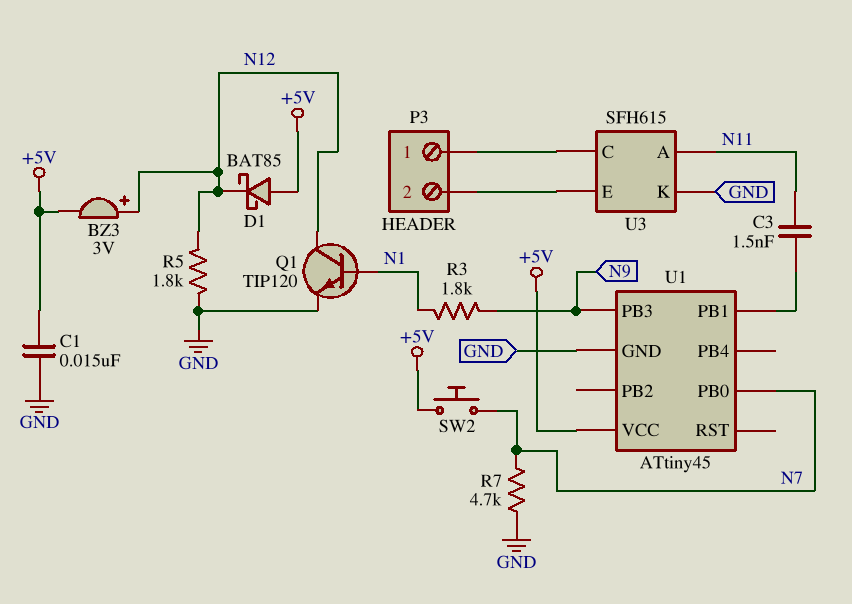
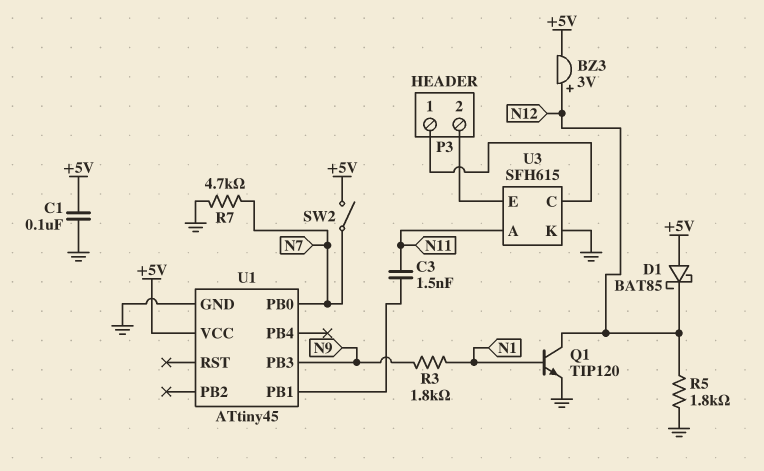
C1: 15nF (+5V, GND) -> 100nF (+5V, GND)
SW2: button (+5V, N7) -> switch (+5V, N7)

